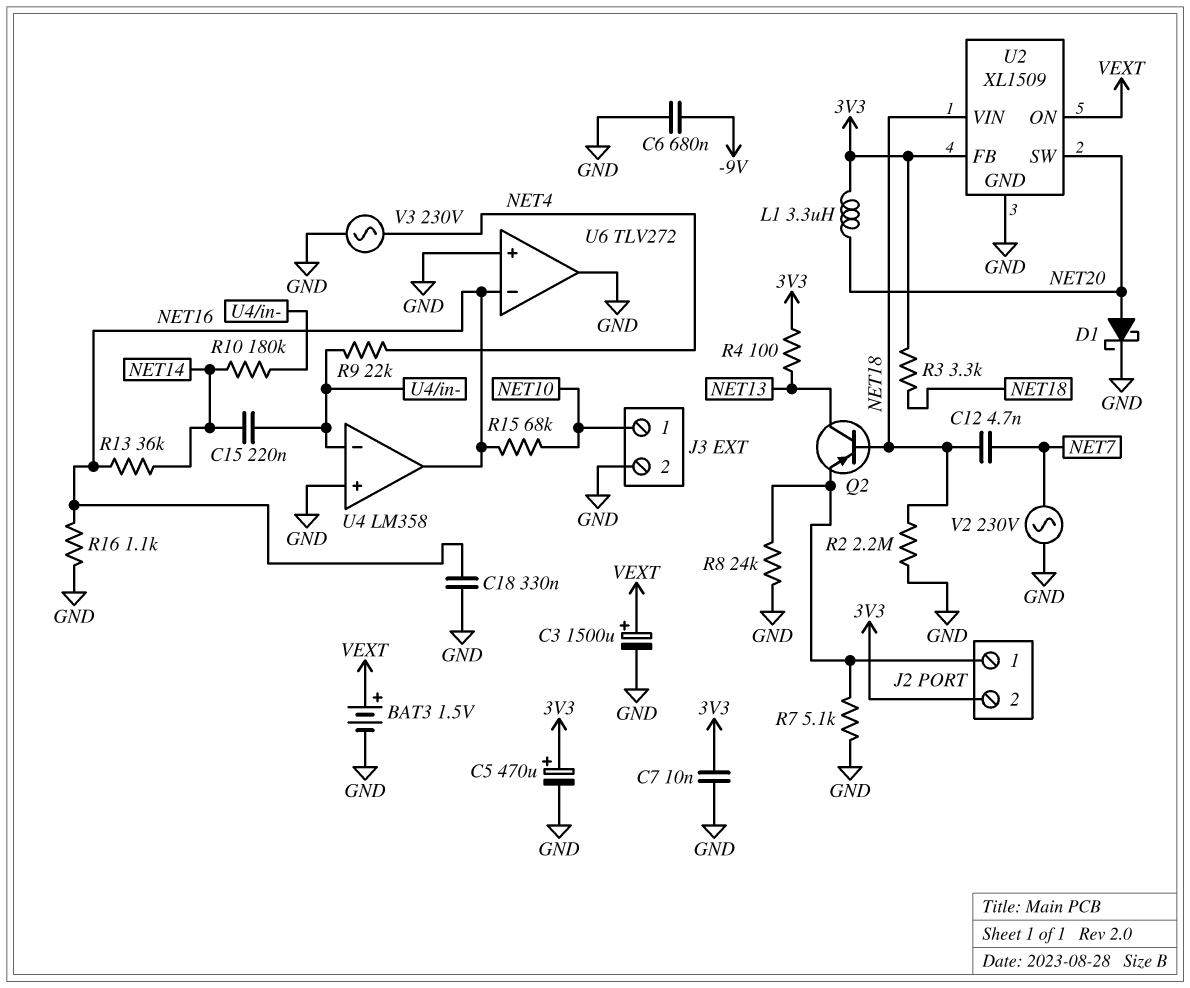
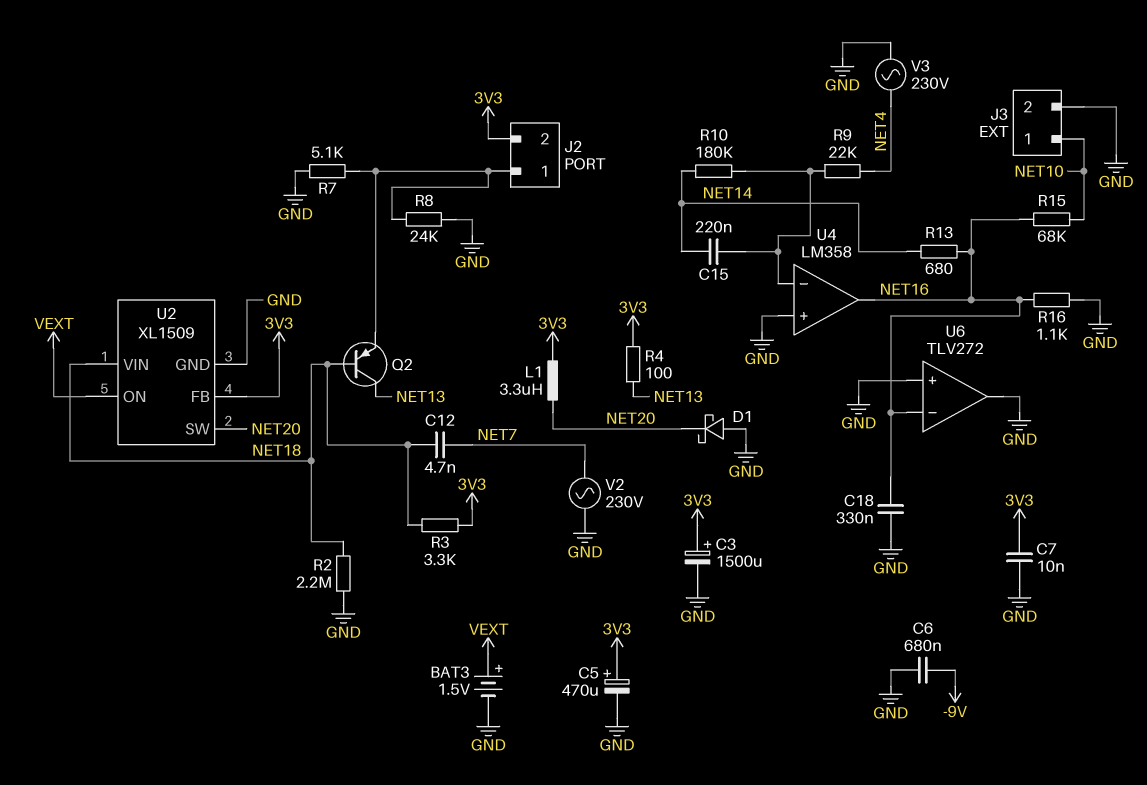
C3: 1500uF (plus VEXT, minus GND) -> 1500uF (plus 3V3, minus GND)
D1: schottky (A NET20, K GND) -> schottky (A GND, K NET20)
R13: 36k (NET14, NET16) -> 680 (NET14, NET16)

